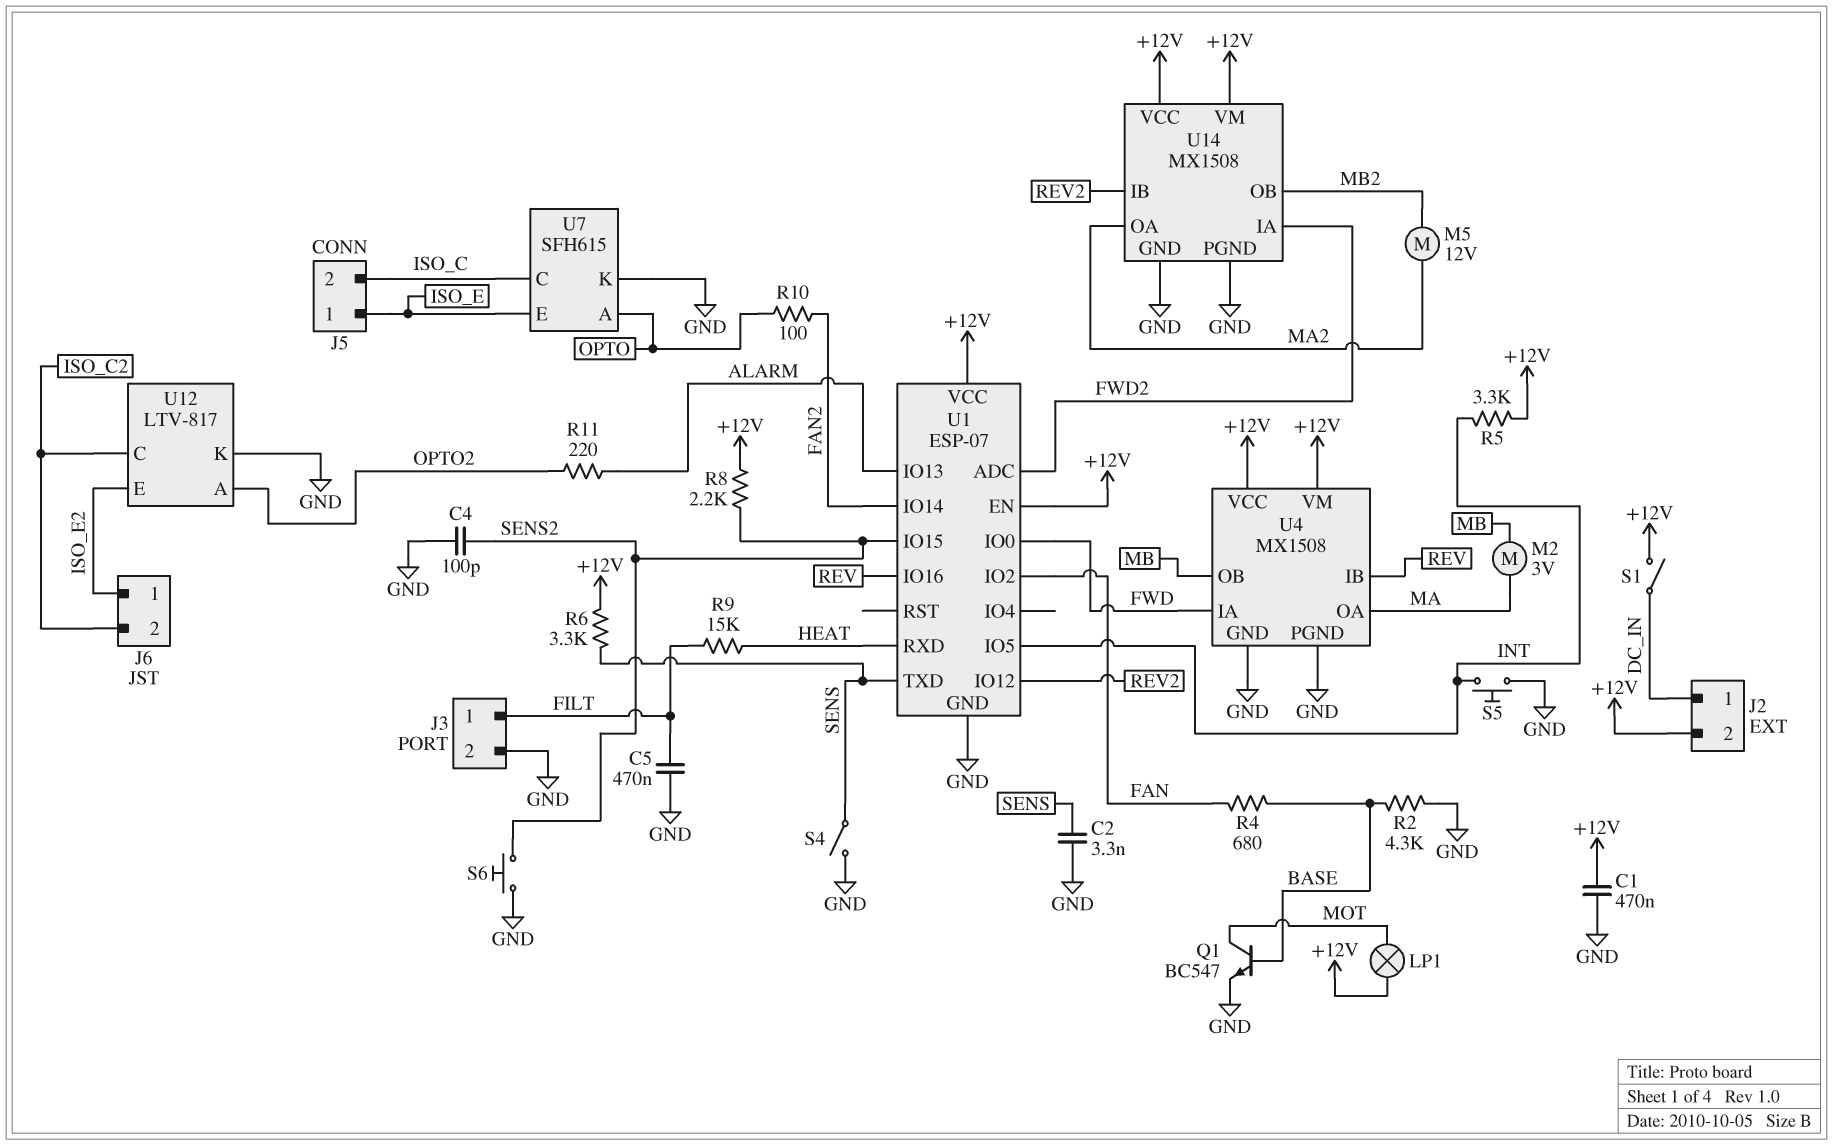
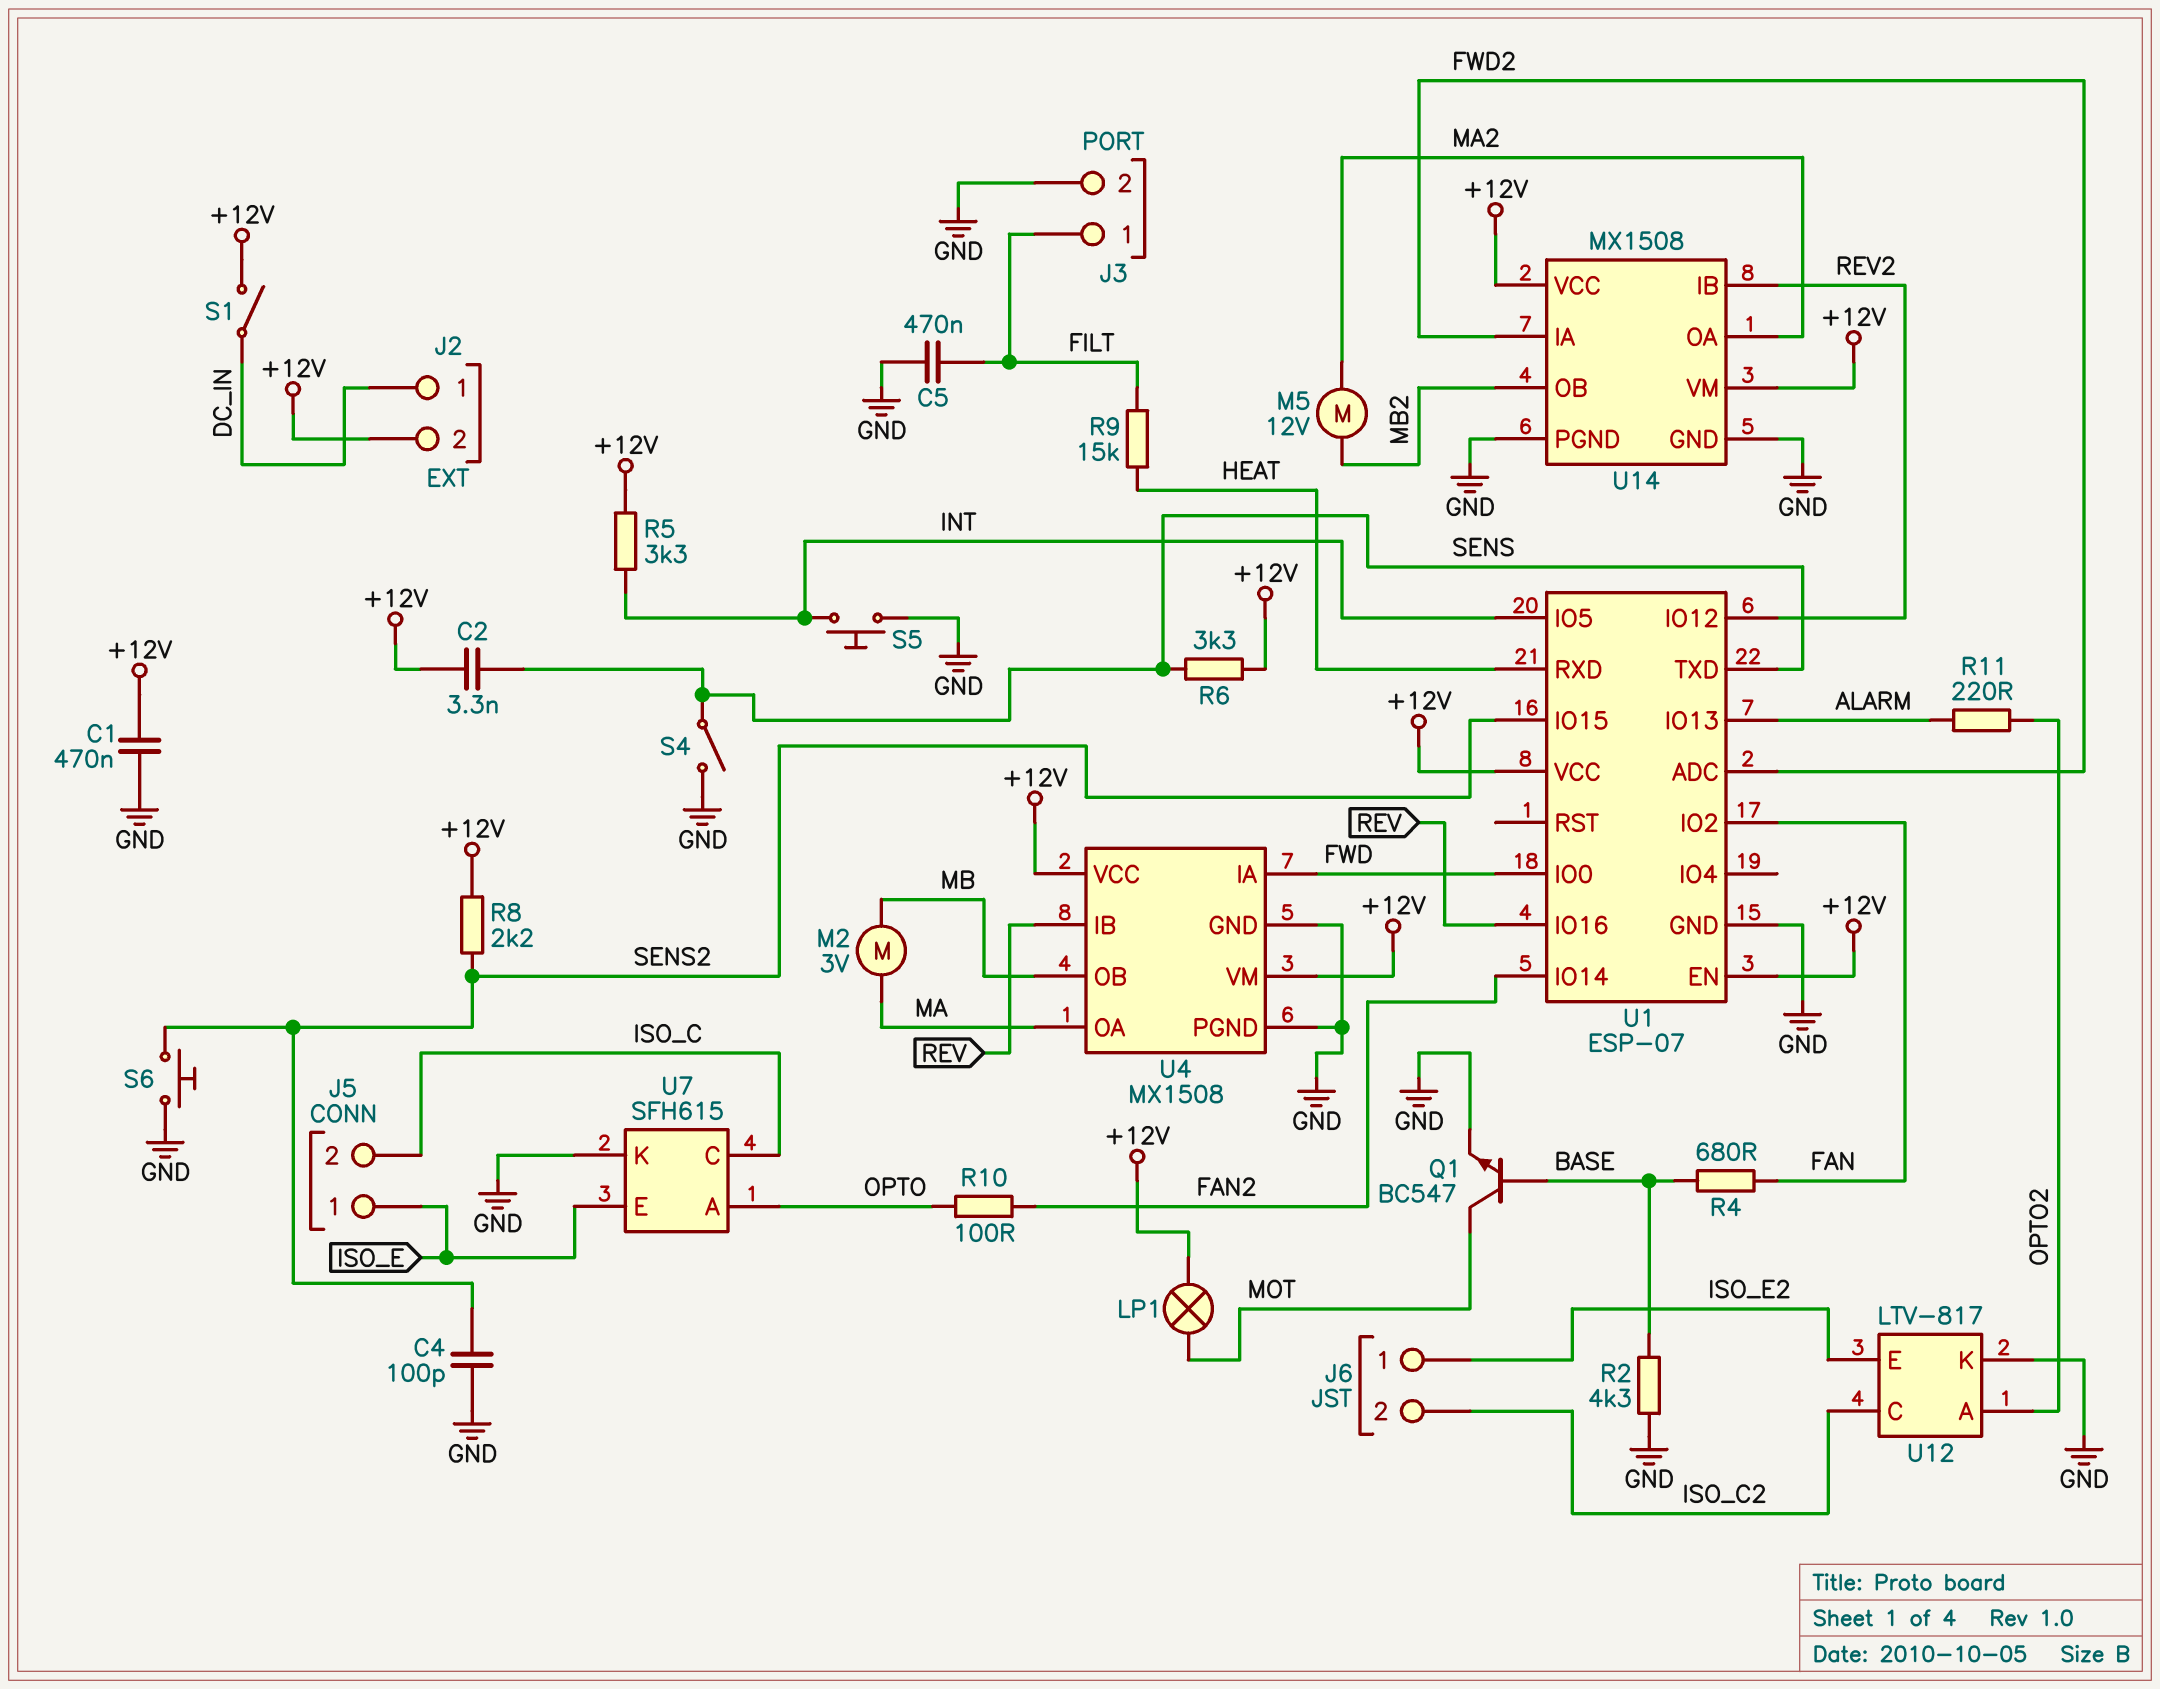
C2: 3.3nF (GND, SENS) -> 3.3nF (+12V, SENS)

